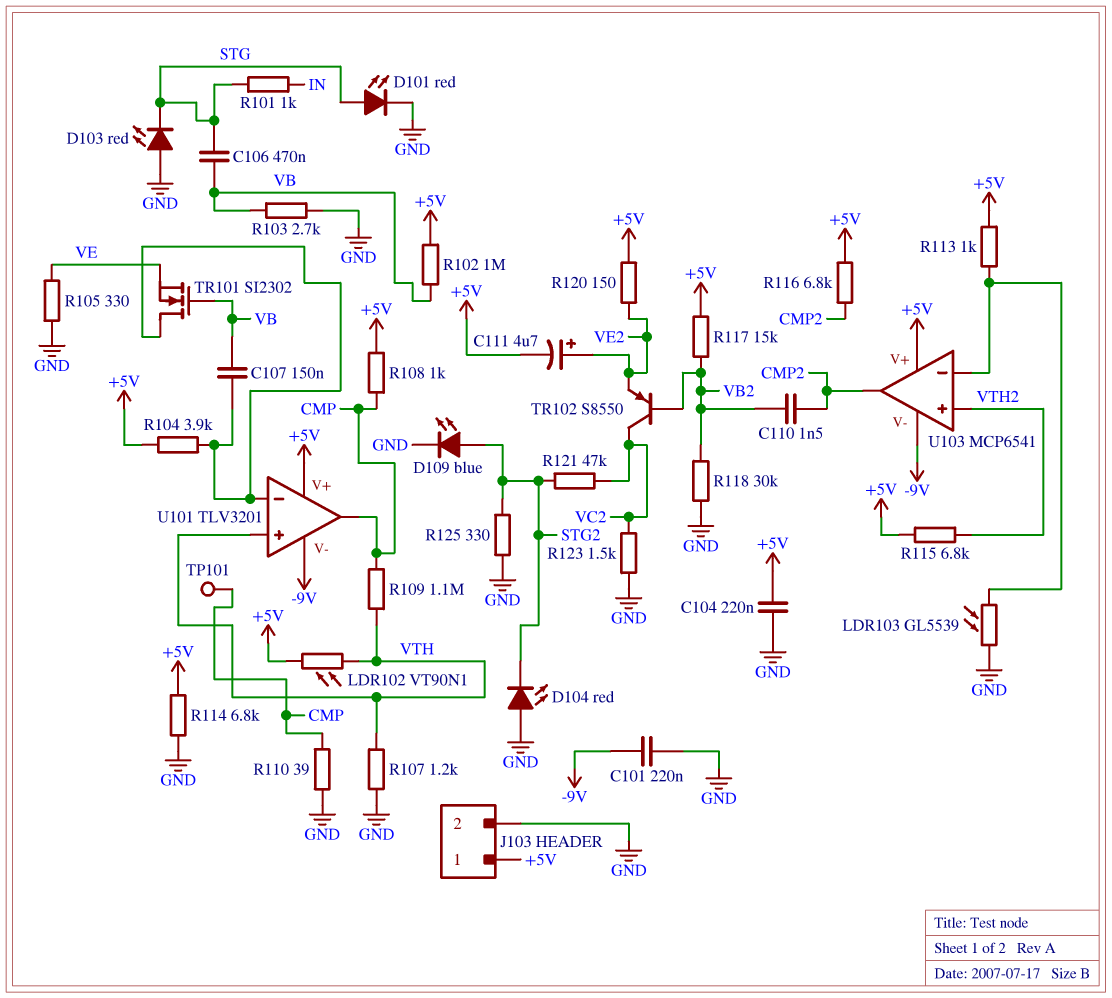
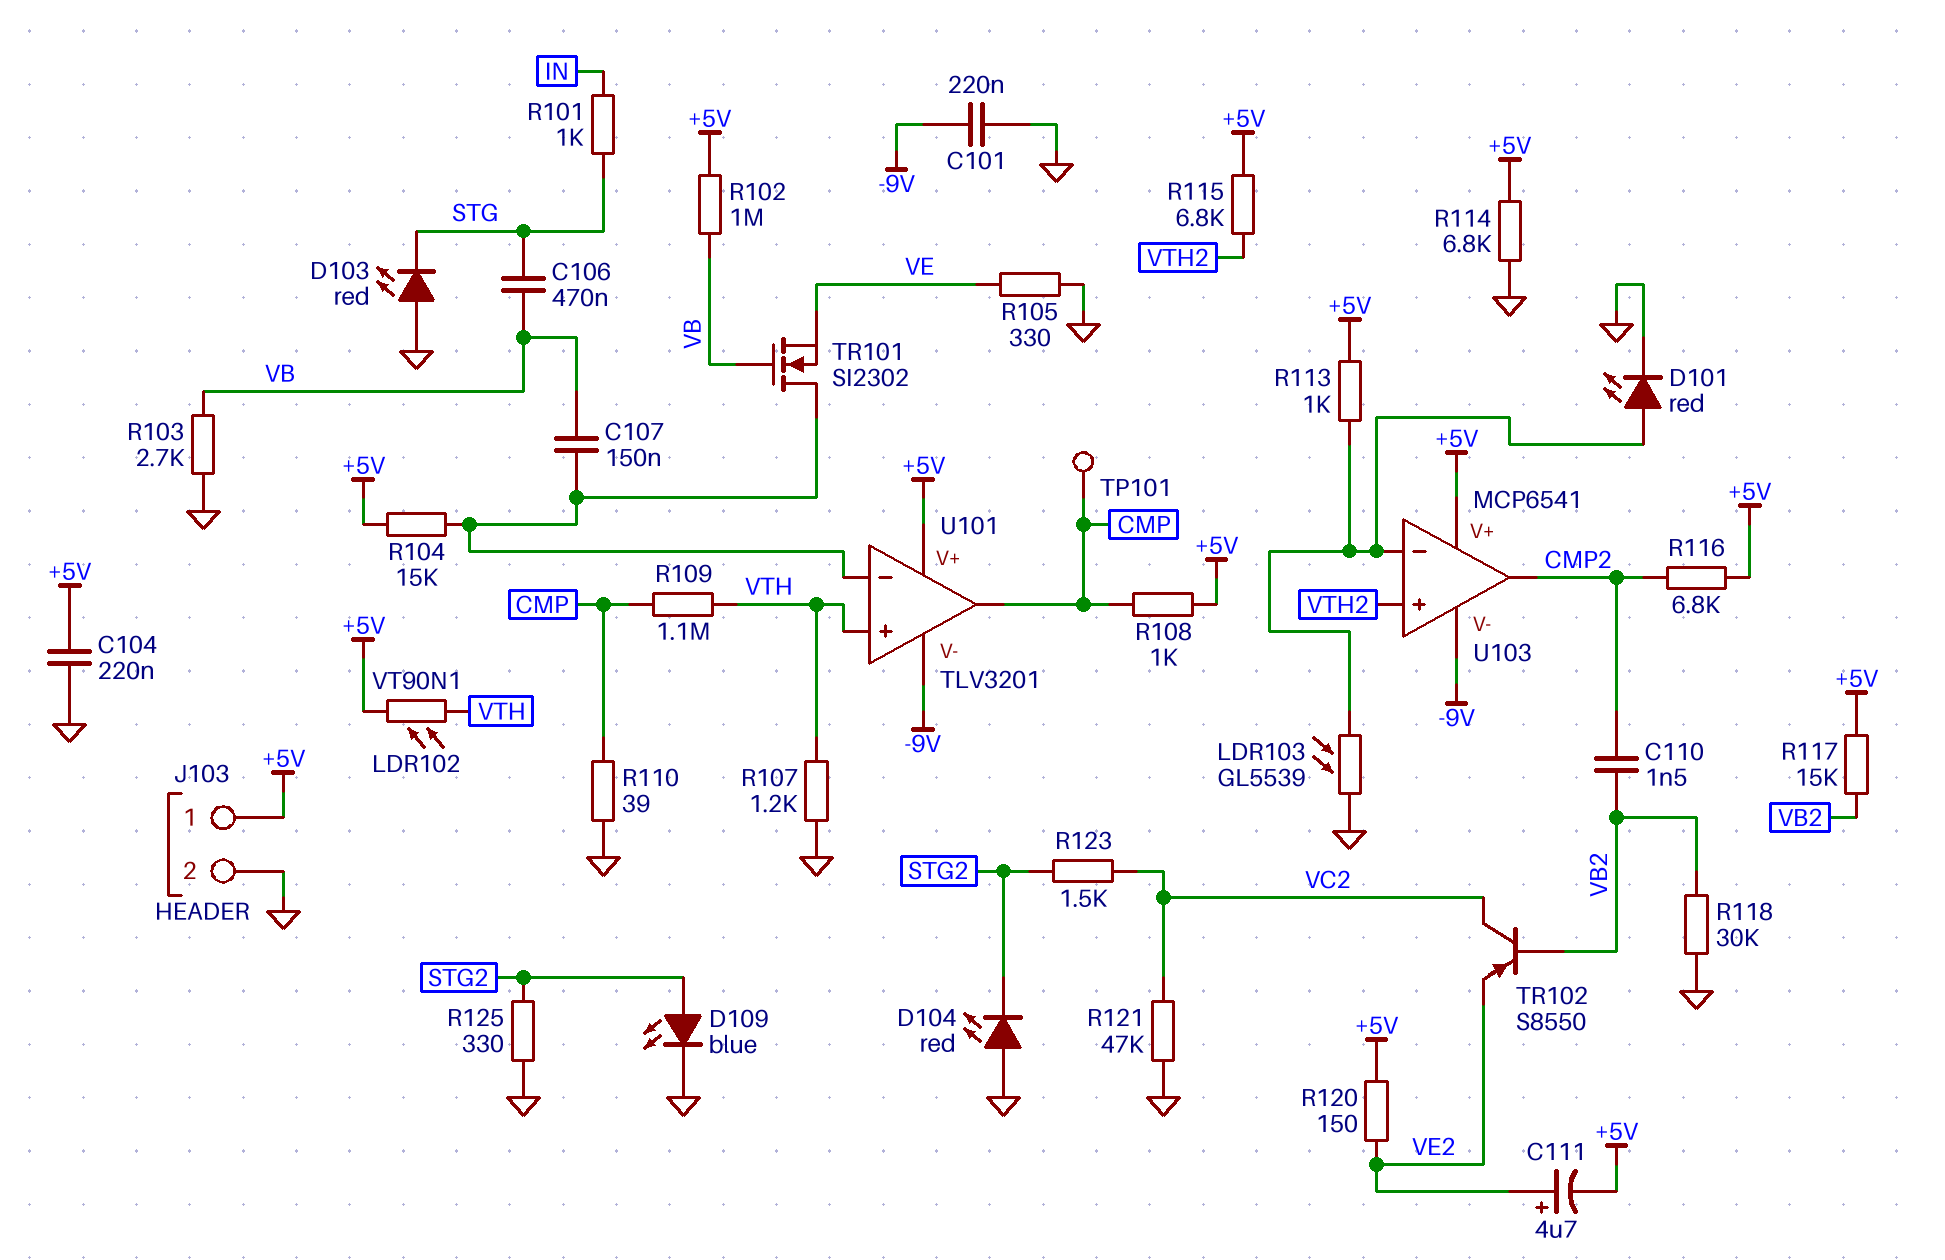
D101: LED red (A STG, K GND) -> LED red (A U103/in-, K GND)
R104: 3.9k (+5V, U101/in-) -> 15k (+5V, U101/in-)
R121: 47k (STG2, VC2) -> 47k (GND, VC2)
R123: 1.5k (GND, VC2) -> 1.5k (STG2, VC2)

